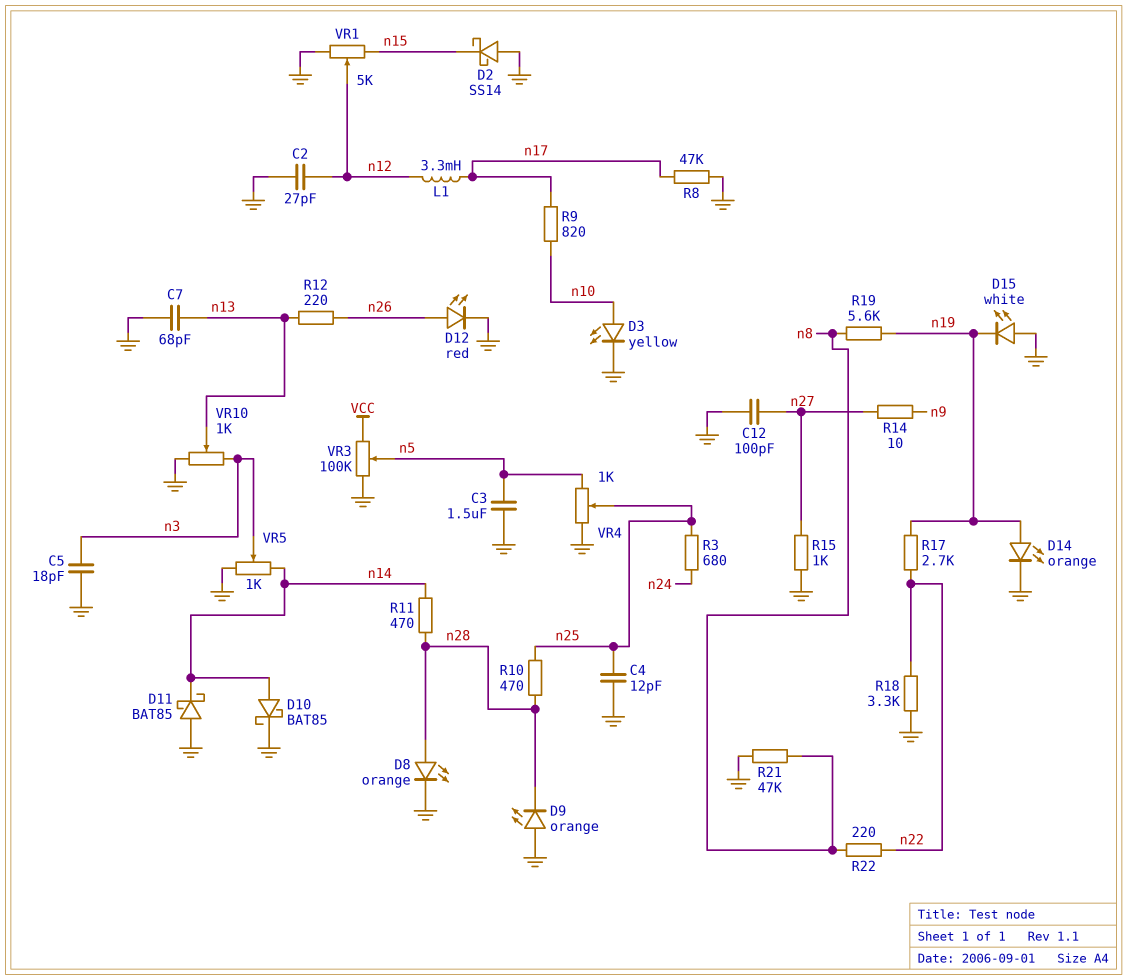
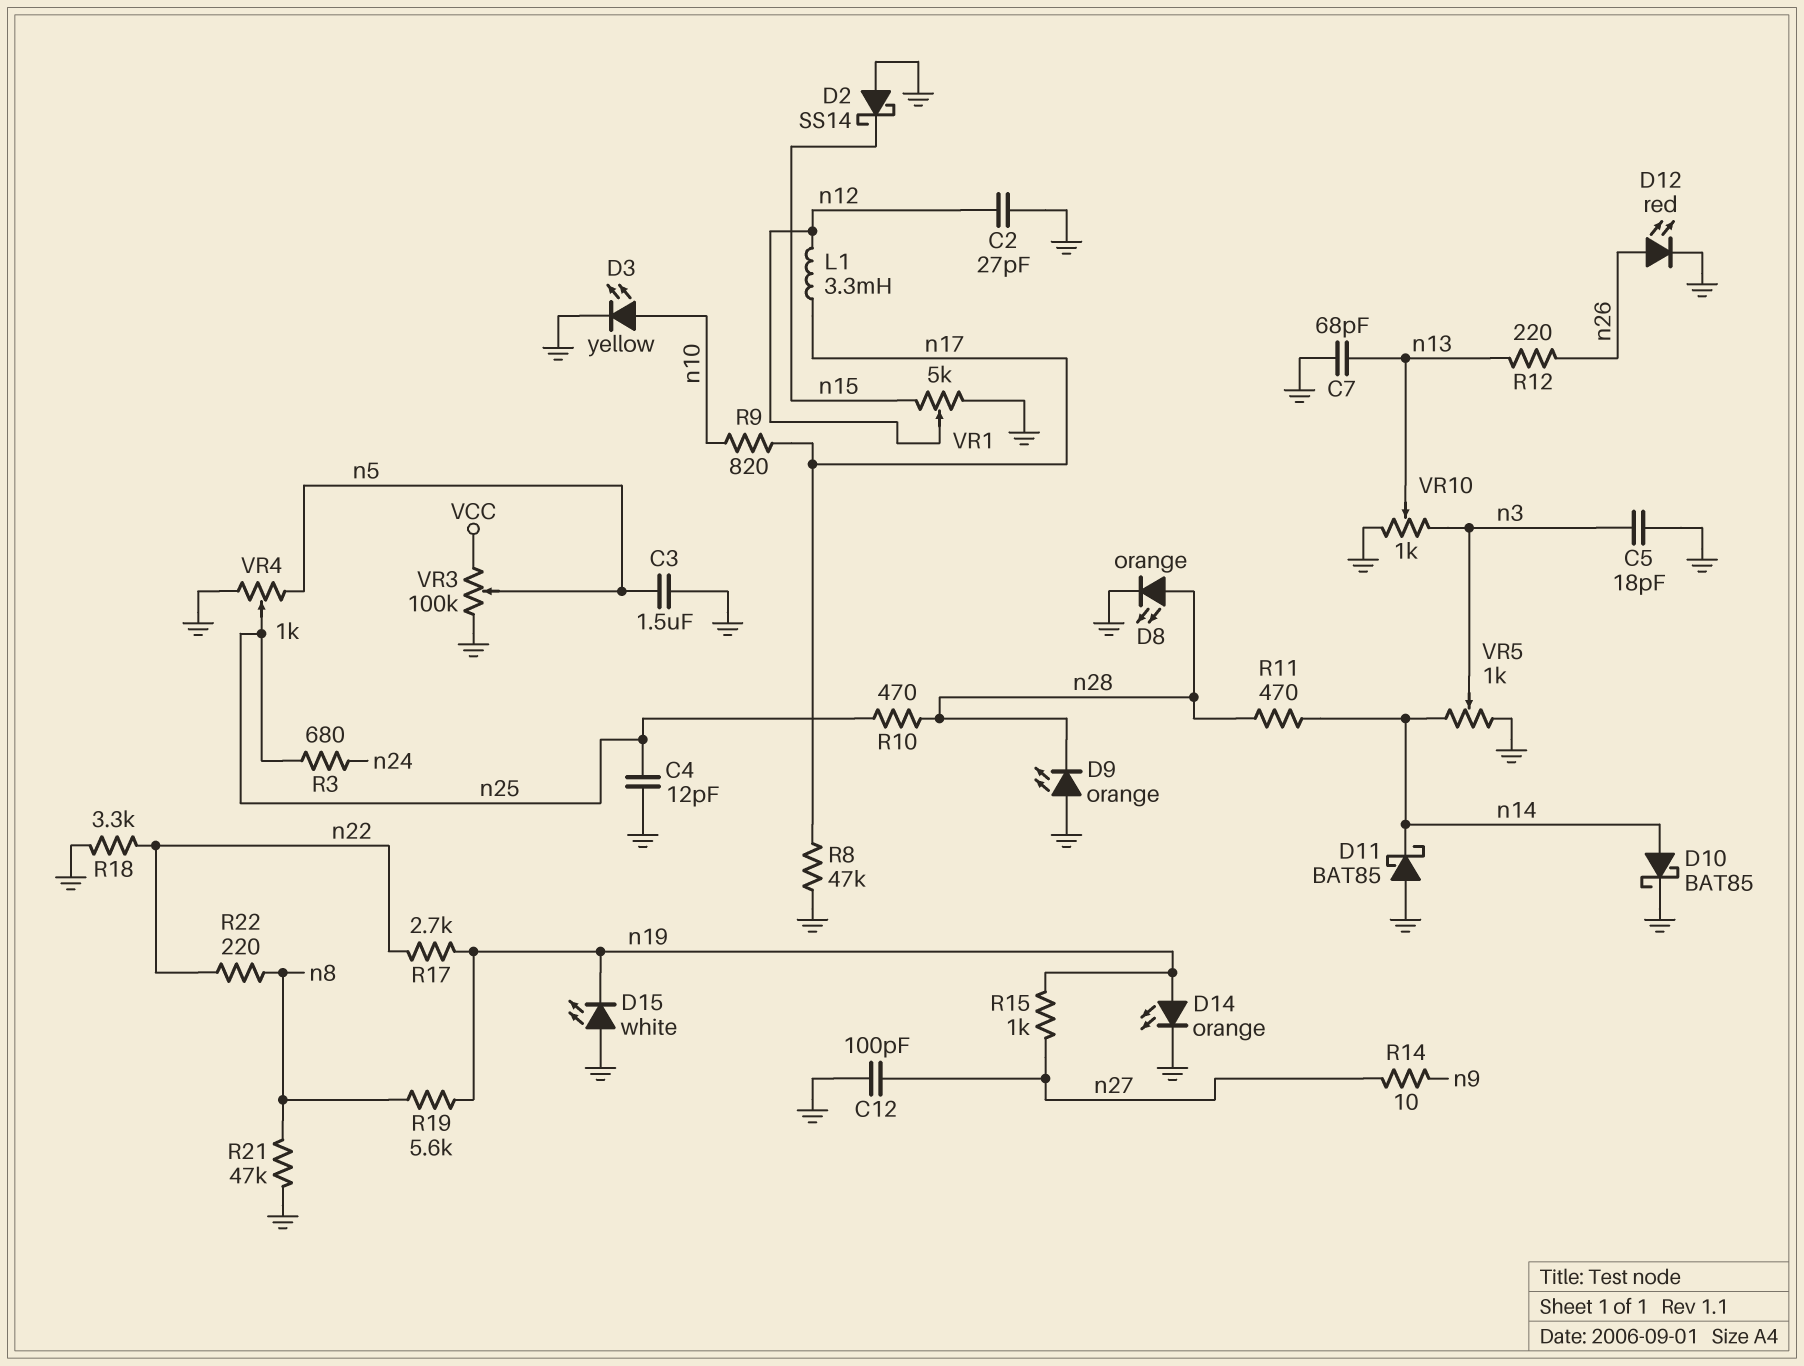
R15: 1k (GND, n27) -> 1k (n19, n27)

